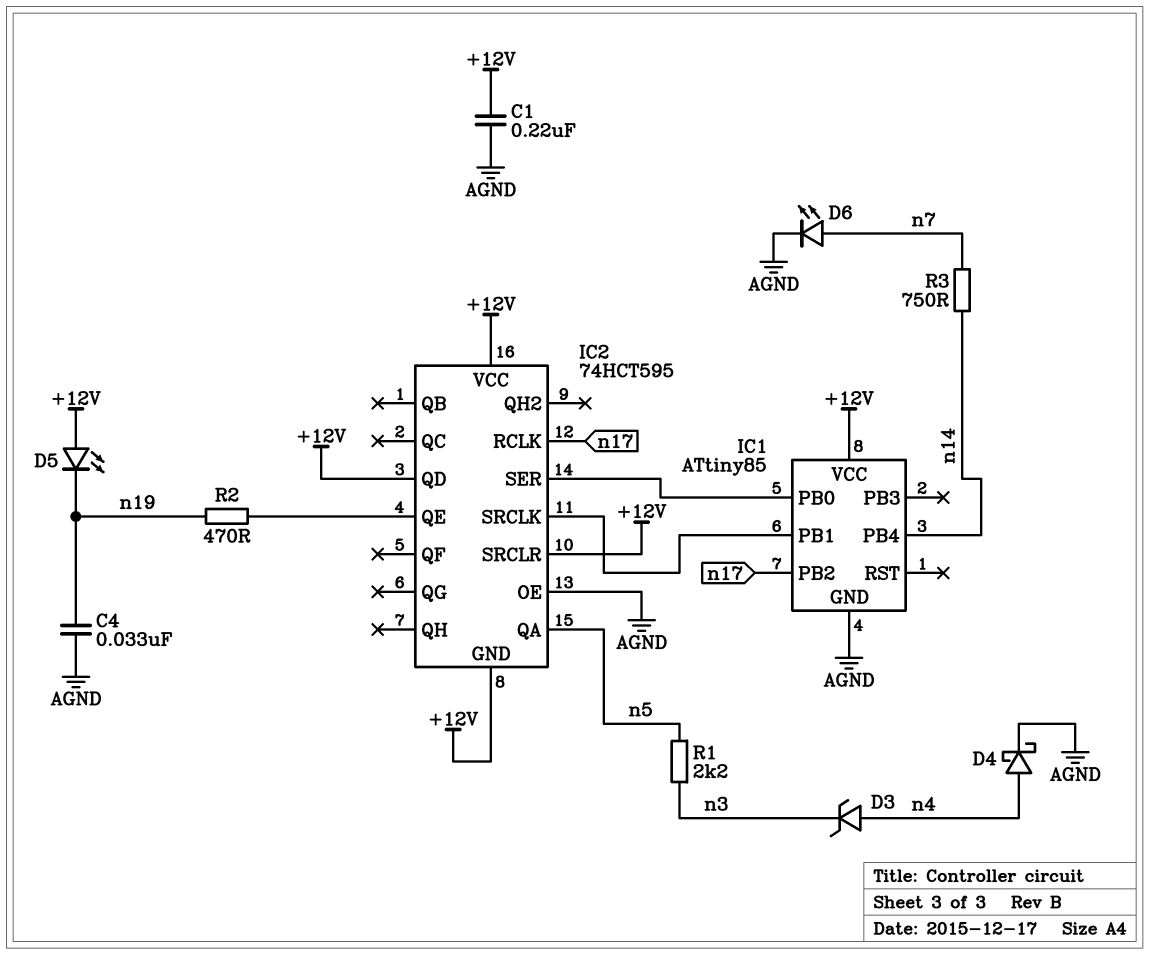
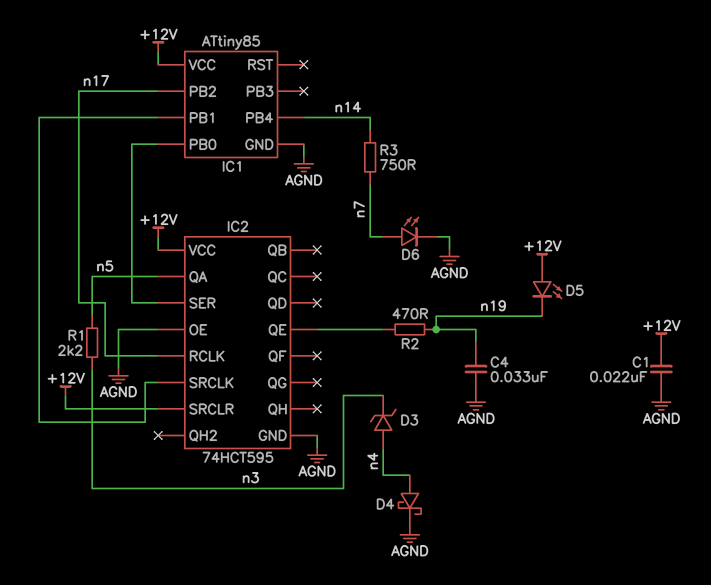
C1: 220nF (+12V, AGND) -> 22nF (+12V, AGND)
IC2 pin GND: +12V -> AGND
IC2 pin QD: +12V -> none

